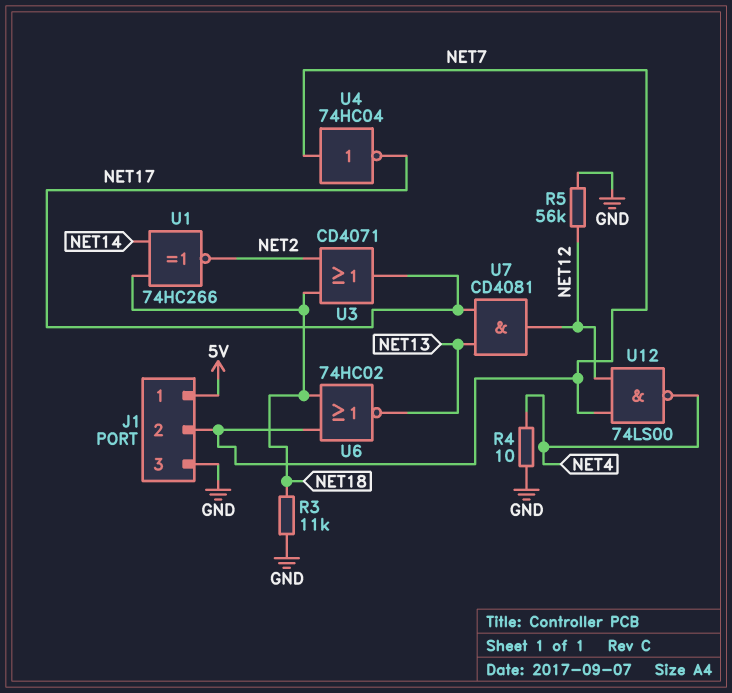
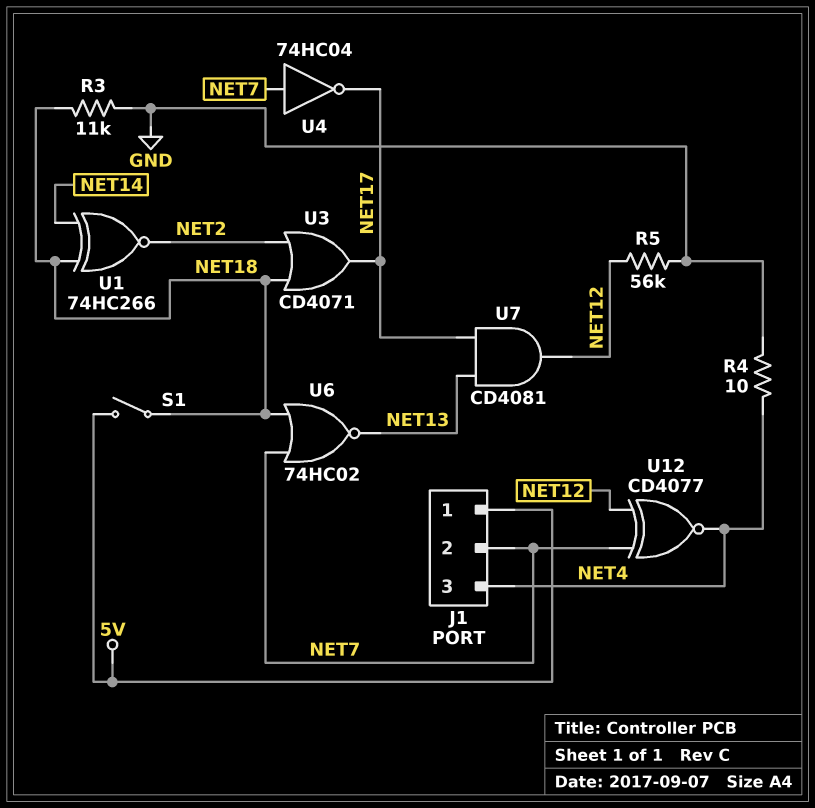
J1 pin 3: GND -> NET4
S1: none -> switch (5V, NET18)
U12: NAND 74LS00 (in NET7, in NET12, out NET4) -> XNOR CD4077 (in NET7, in NET12, out NET4)

